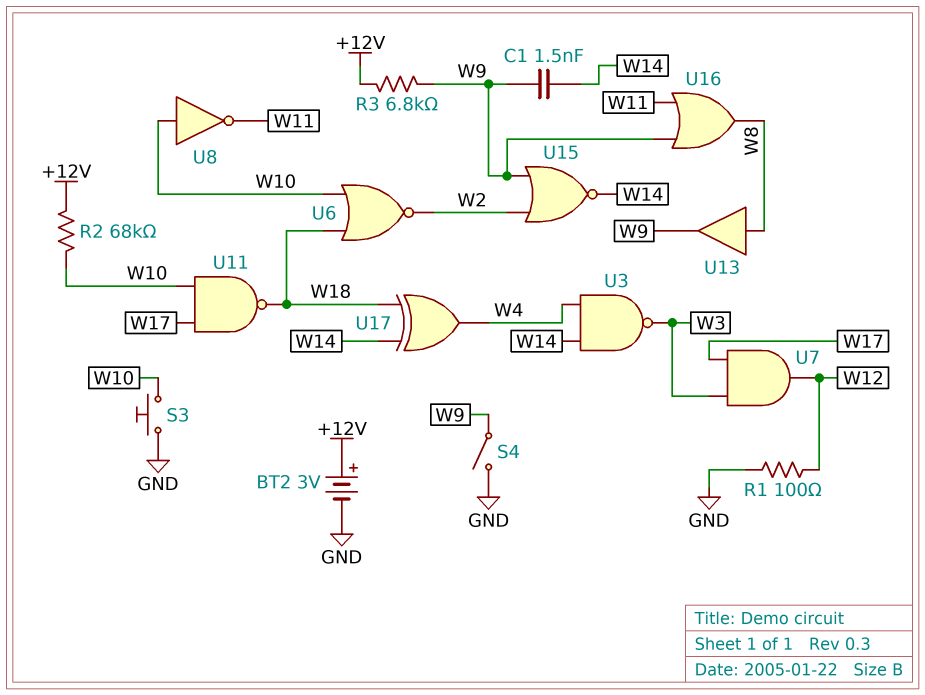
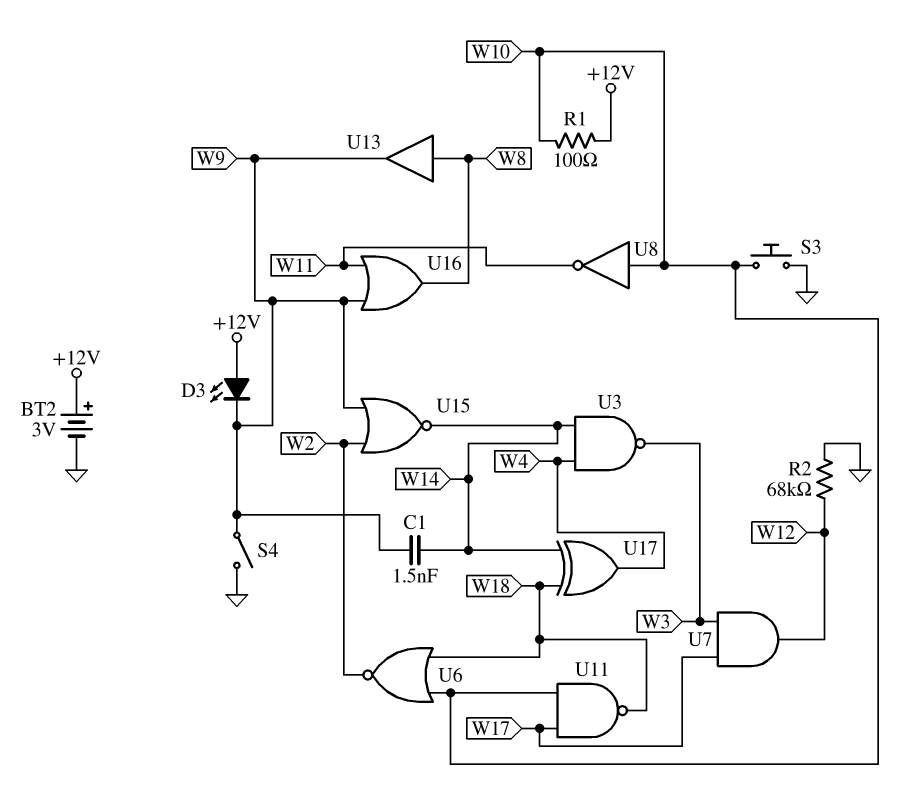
D3: none -> LED (A +12V, K W9)
R1: 100 (GND, W12) -> 100 (+12V, W10)
R2: 68k (+12V, W10) -> 68k (GND, W12)
R3: 6.8k (+12V, W9) -> none

